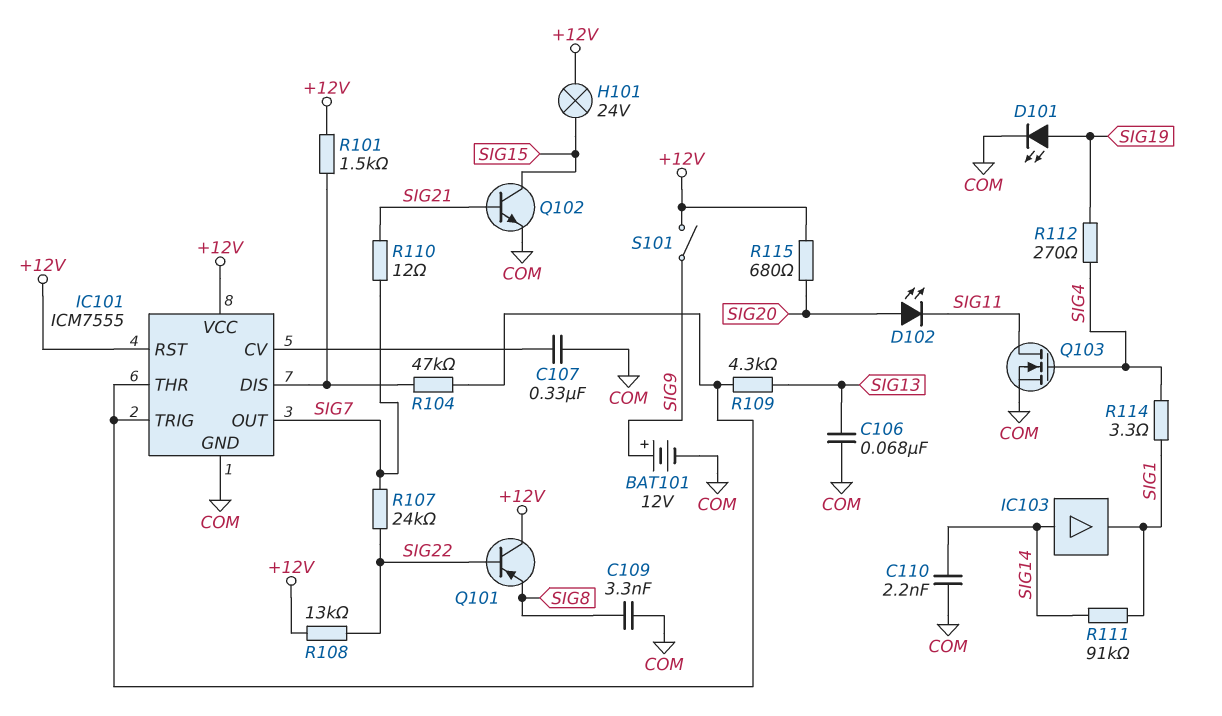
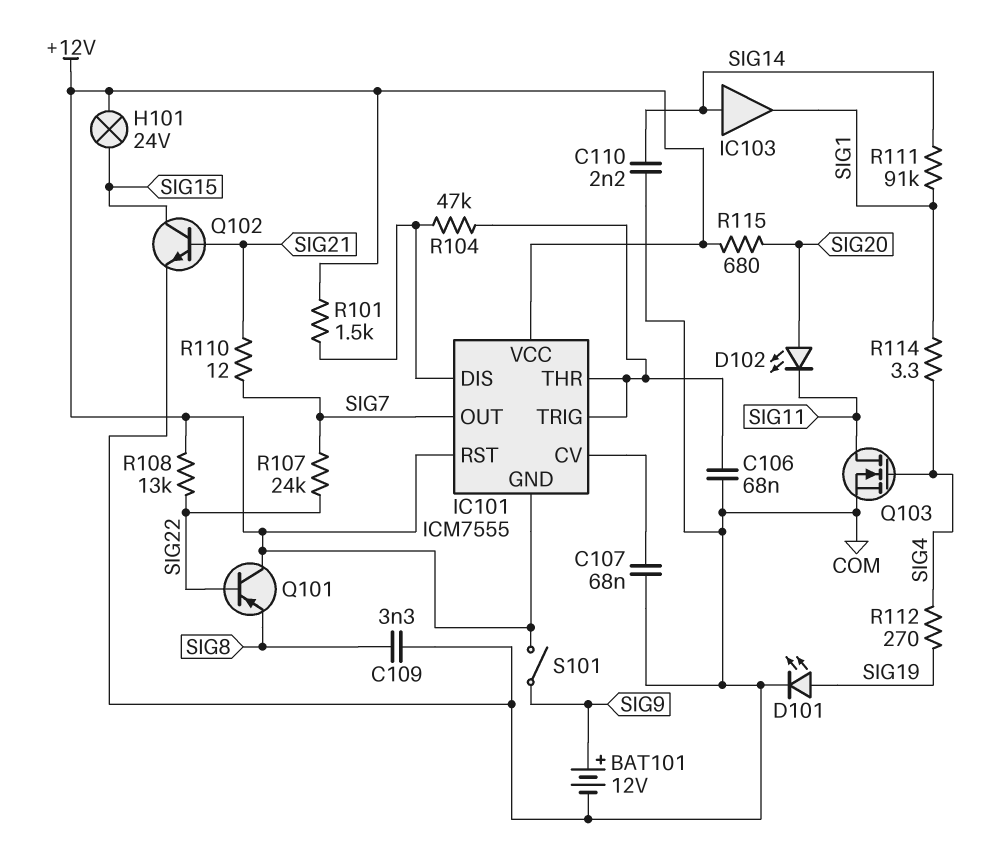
C106: 68nF (COM, SIG13) -> 68nF (COM, IC101/THR)
C107: 330nF (COM, IC101/CV) -> 68nF (COM, IC101/CV)
IC101 pin GND: COM -> +12V
R109: 4.3k (IC101/THR, SIG13) -> none

